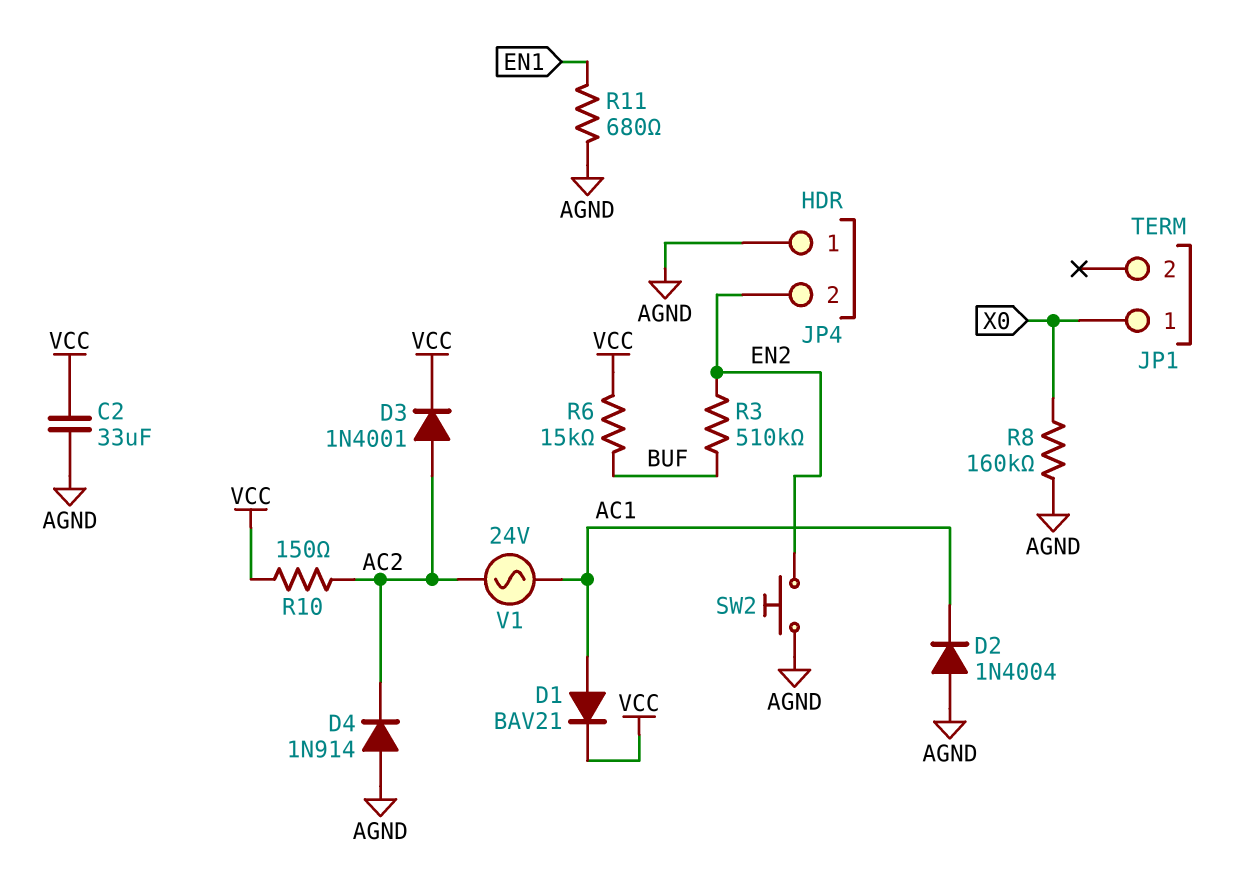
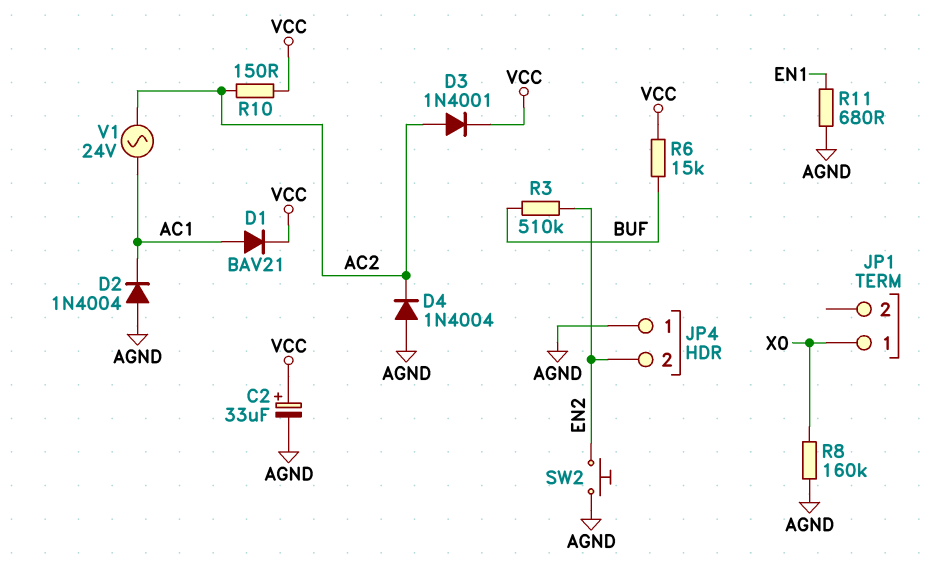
C2: 33uF (AGND, VCC) -> 33uF (plus VCC, minus AGND)
D4: diode 1N914 (A AGND, K AC2) -> diode 1N4004 (A AGND, K AC2)

